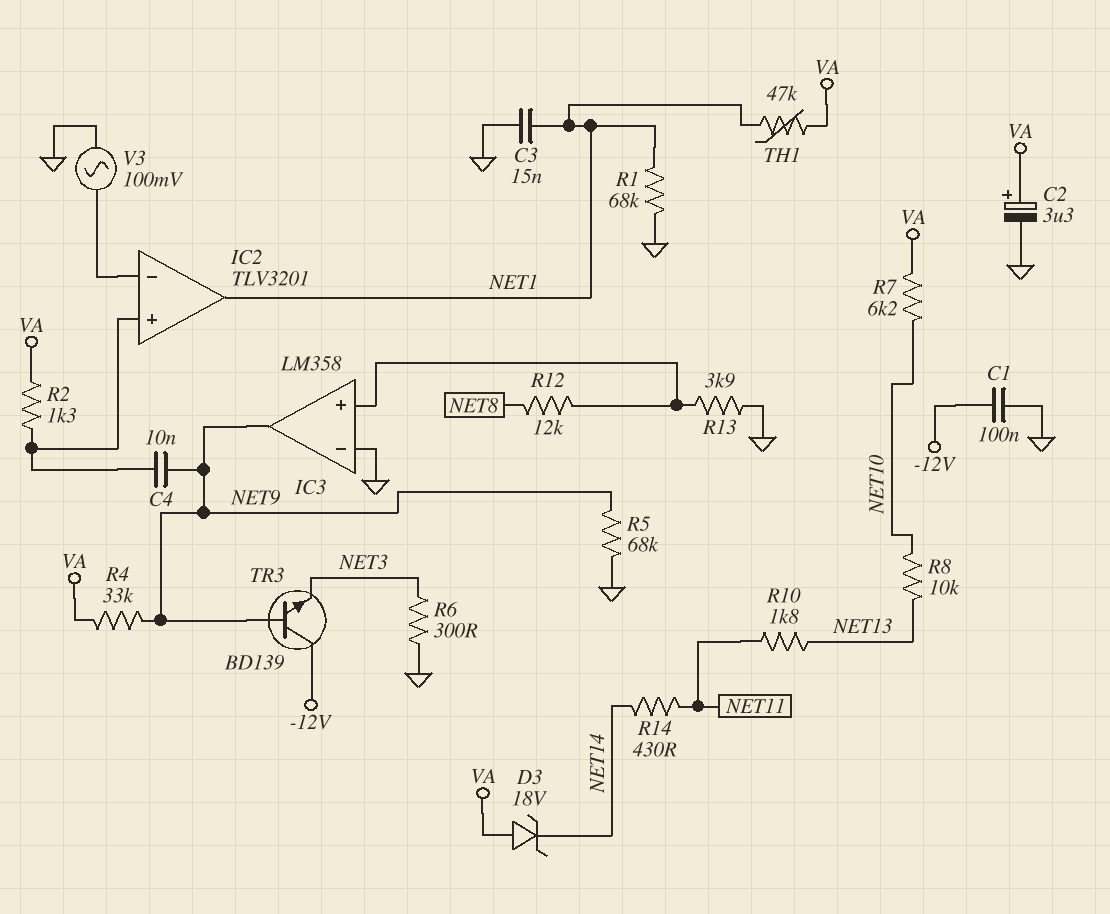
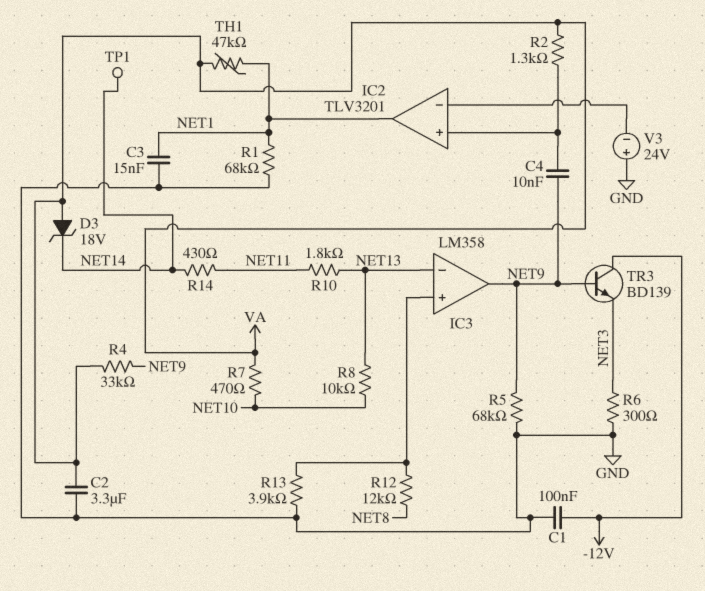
C2: 3.3uF (plus VA, minus GND) -> 3.3uF (GND, VA)
IC3 pin in-: GND -> NET13
R7: 6.2k (NET10, VA) -> 470 (NET10, VA)
TP1: none -> test point (NET14)
V3: AC 100mV (GND, IC2/in-) -> 24V (plus GND, minus IC2/in-)

